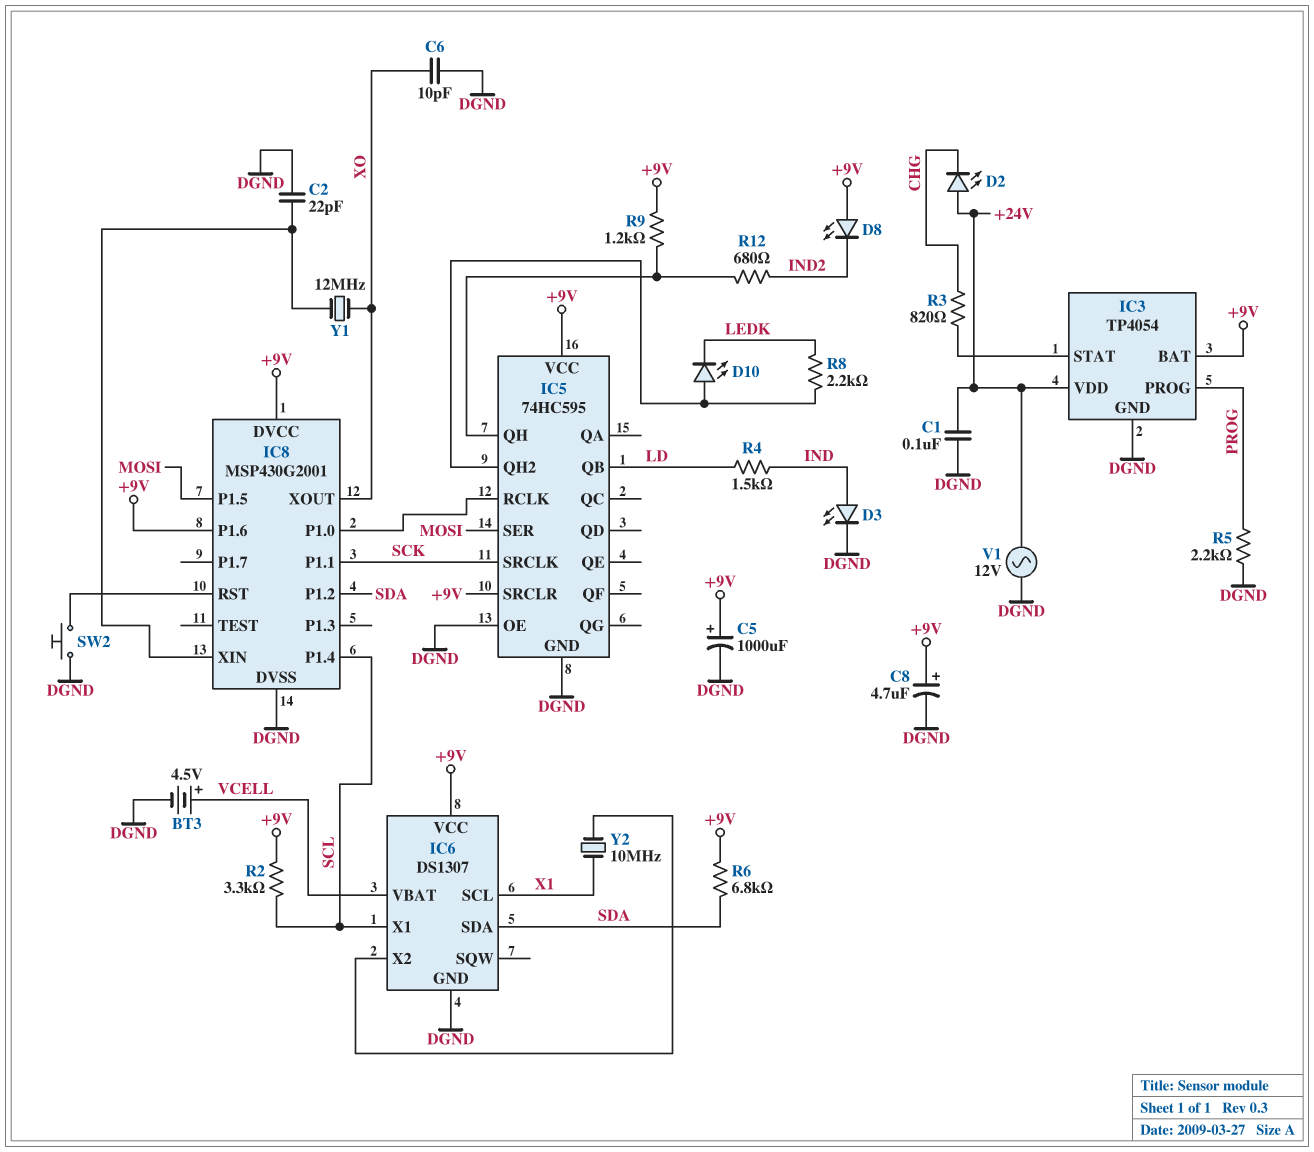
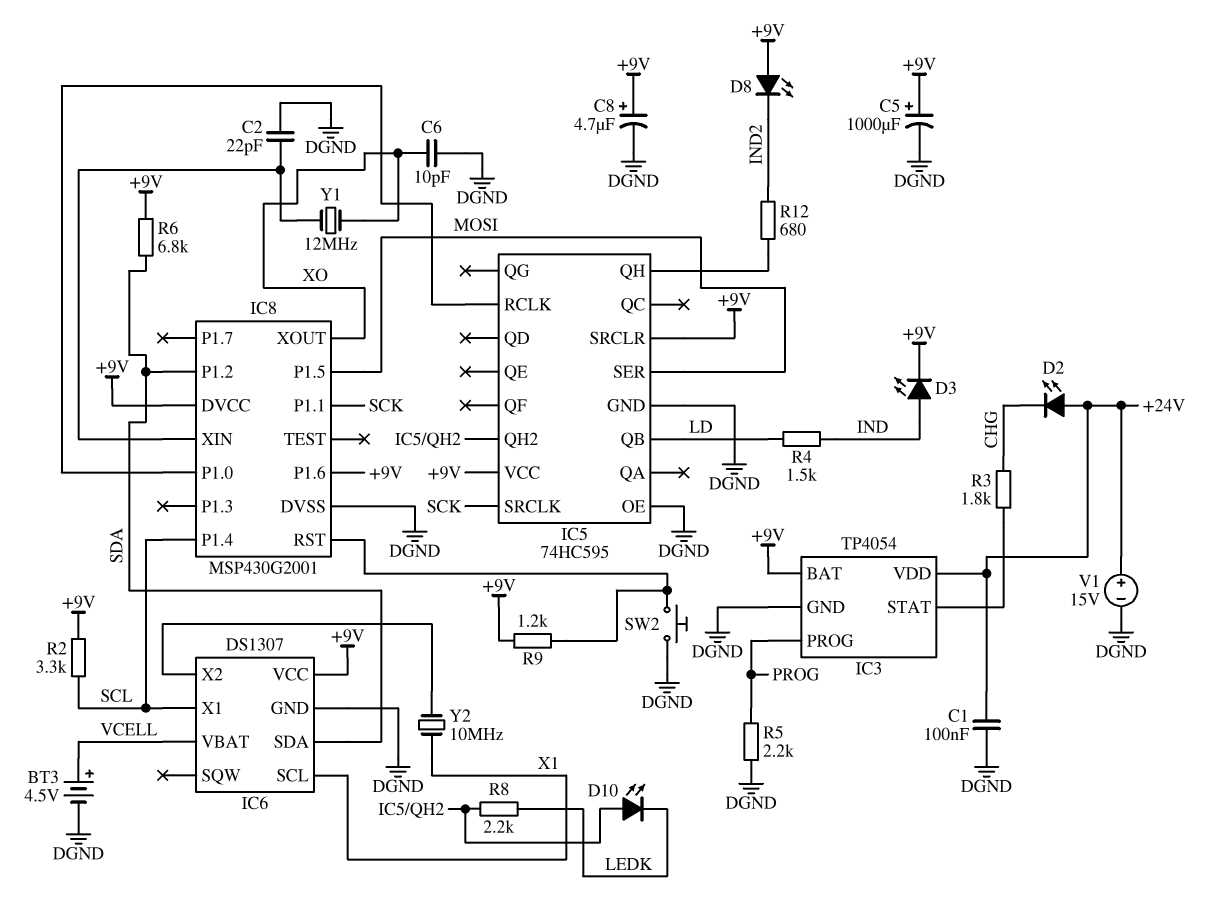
D3: LED (A IND, K DGND) -> LED (A IND, K +9V)
R3: 820 (CHG, IC3/STAT) -> 1.8k (CHG, IC3/STAT)
R9: 1.2k (+9V, IC5/QH) -> 1.2k (+9V, IC8/RST)
V1: AC 12V (+24V, DGND) -> 15V (plus +24V, minus DGND)

